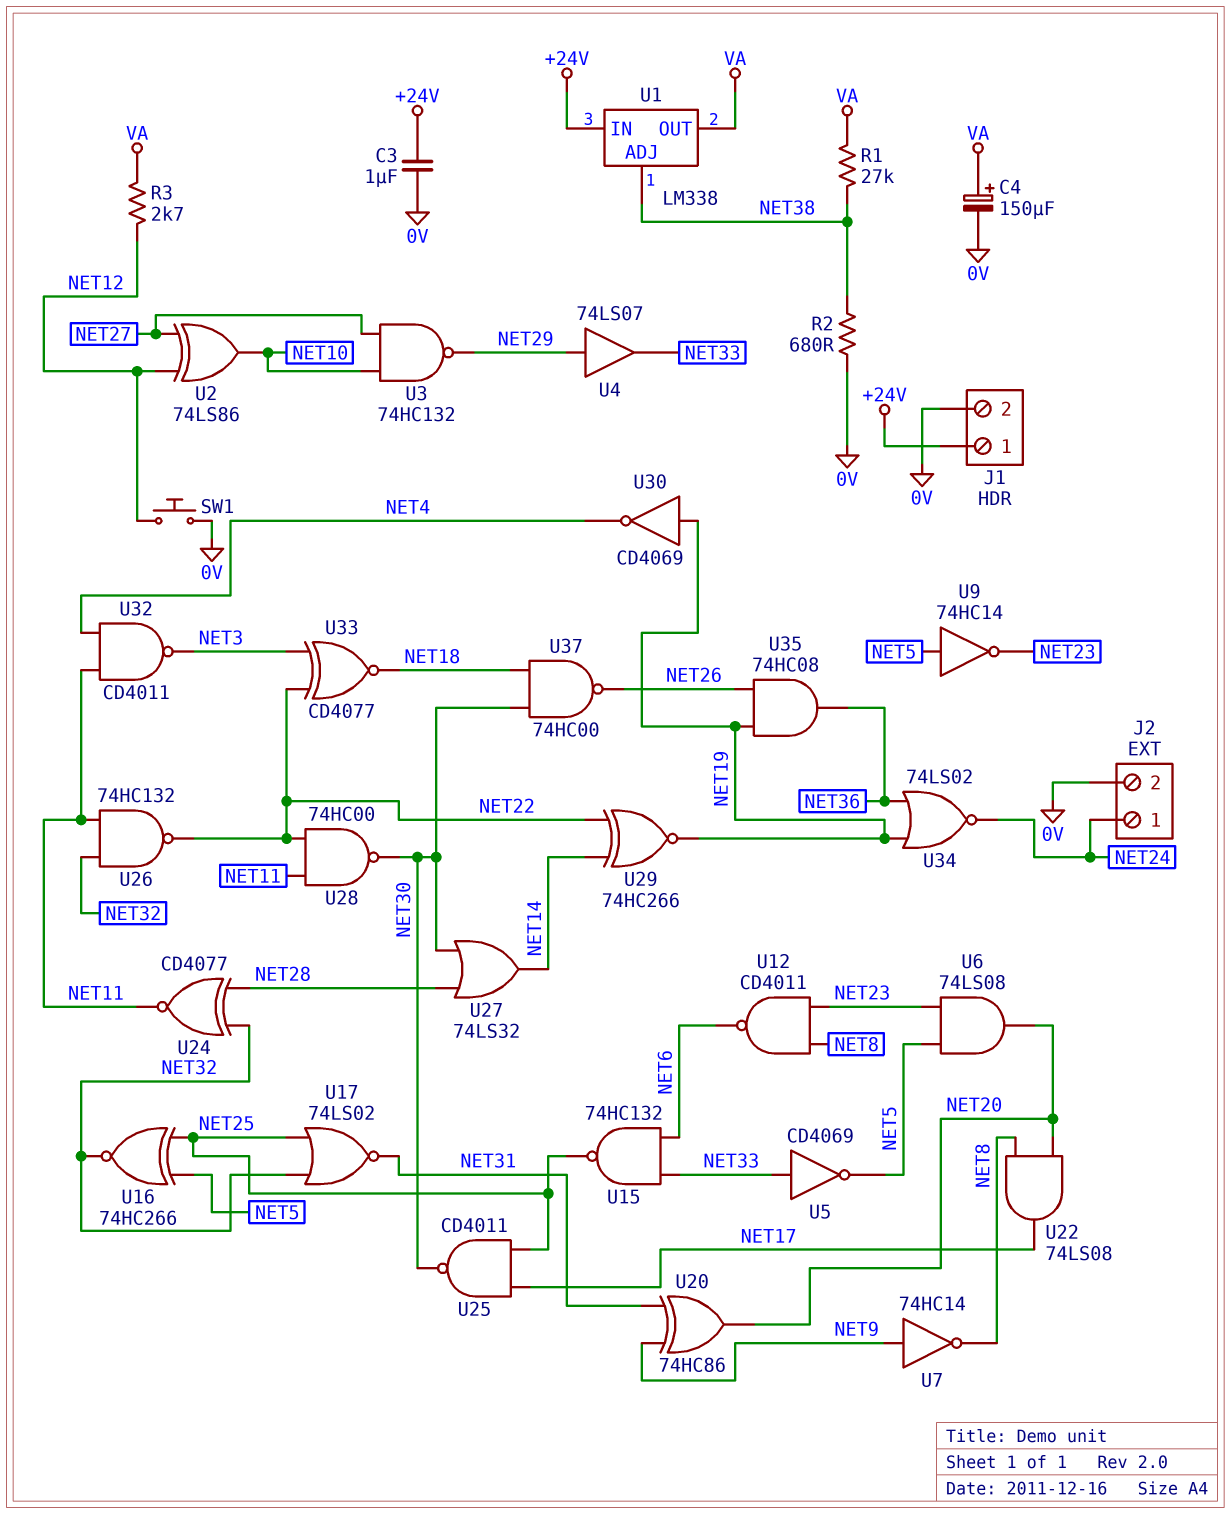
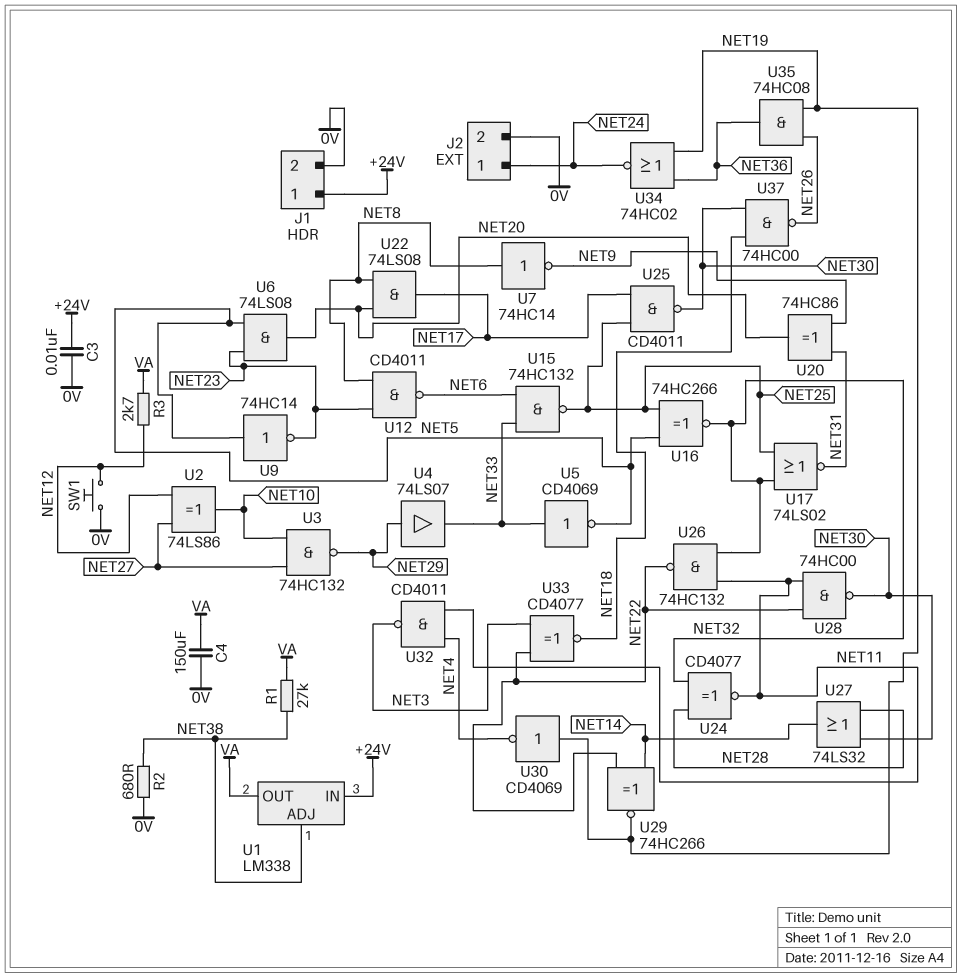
C3: 1uF (+24V, 0V) -> 10nF (+24V, 0V)
C4: 150uF (plus VA, minus 0V) -> 150uF (0V, VA)
U7: NOT 74HC14 (in NET9, out NET8) -> NOT 74HC14 (in NET8, out NET9)
U34: NOR 74LS02 (in NET19, in NET36, out NET24) -> NOR 74HC02 (in NET19, in NET36, out NET24)

